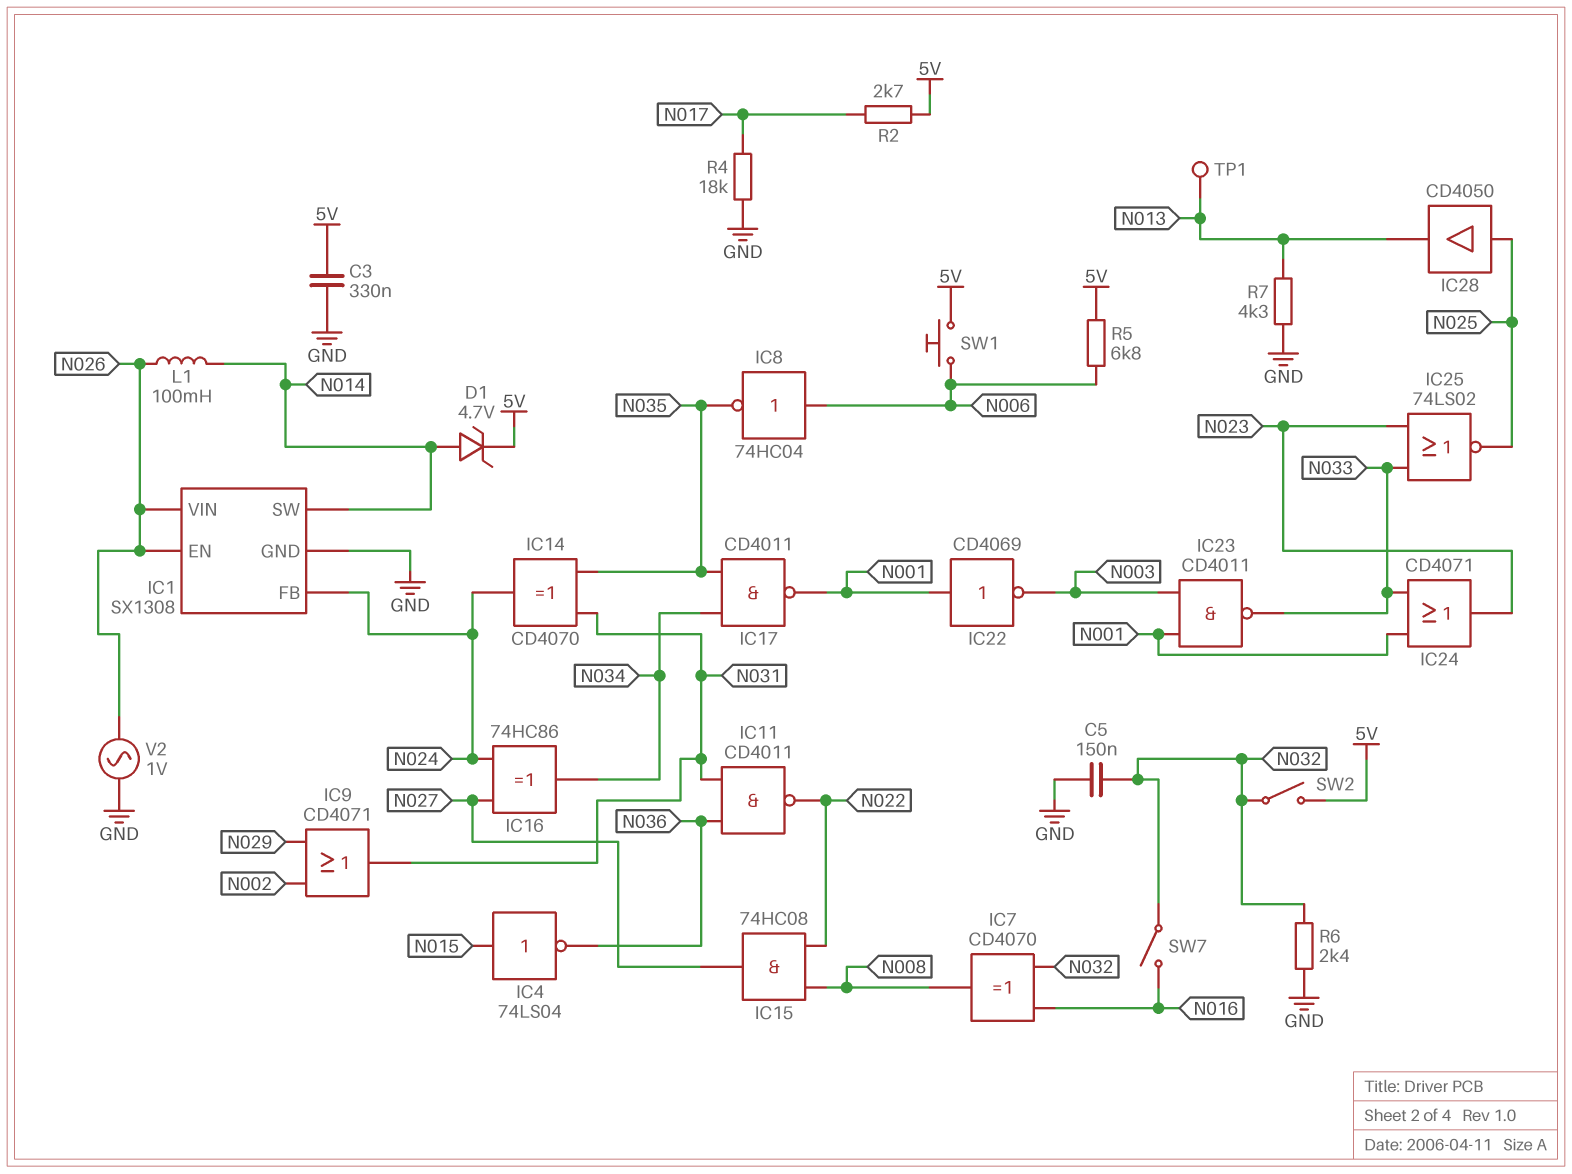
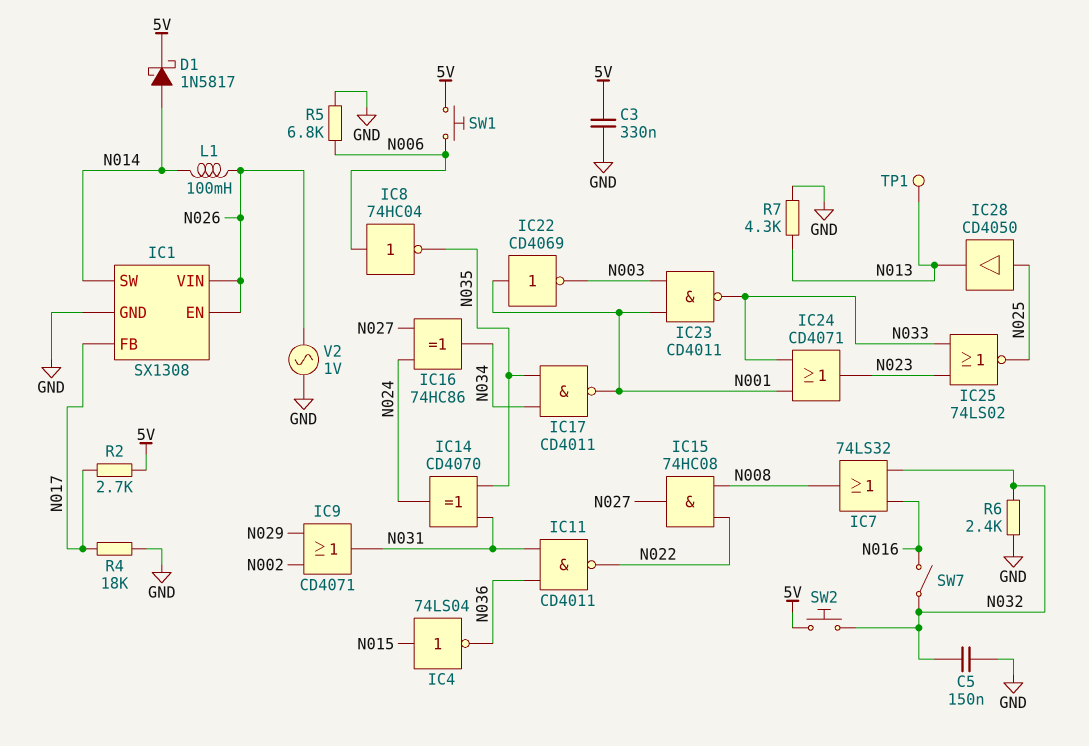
D1: zener 4.7V (A N014, K 5V) -> schottky 1N5817 (A N014, K 5V)
IC1 pin FB: N024 -> N017
IC7: XOR CD4070 (in N016, in N032, out N008) -> OR 74LS32 (in N016, in N032, out N008)
R5: 6.8k (5V, N006) -> 6.8k (GND, N006)
SW2: switch (5V, N032) -> button (5V, N032)

